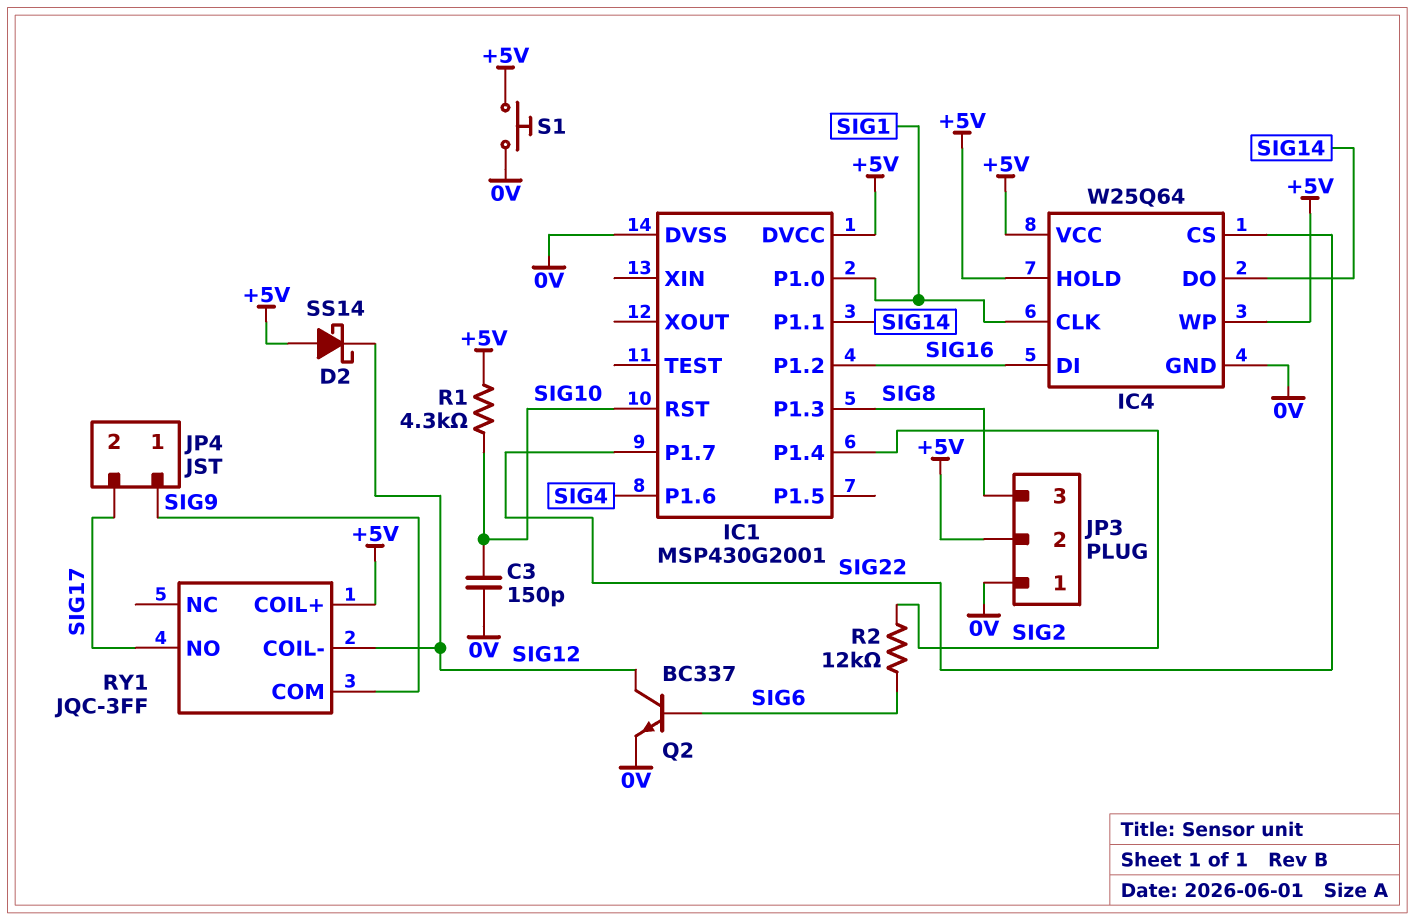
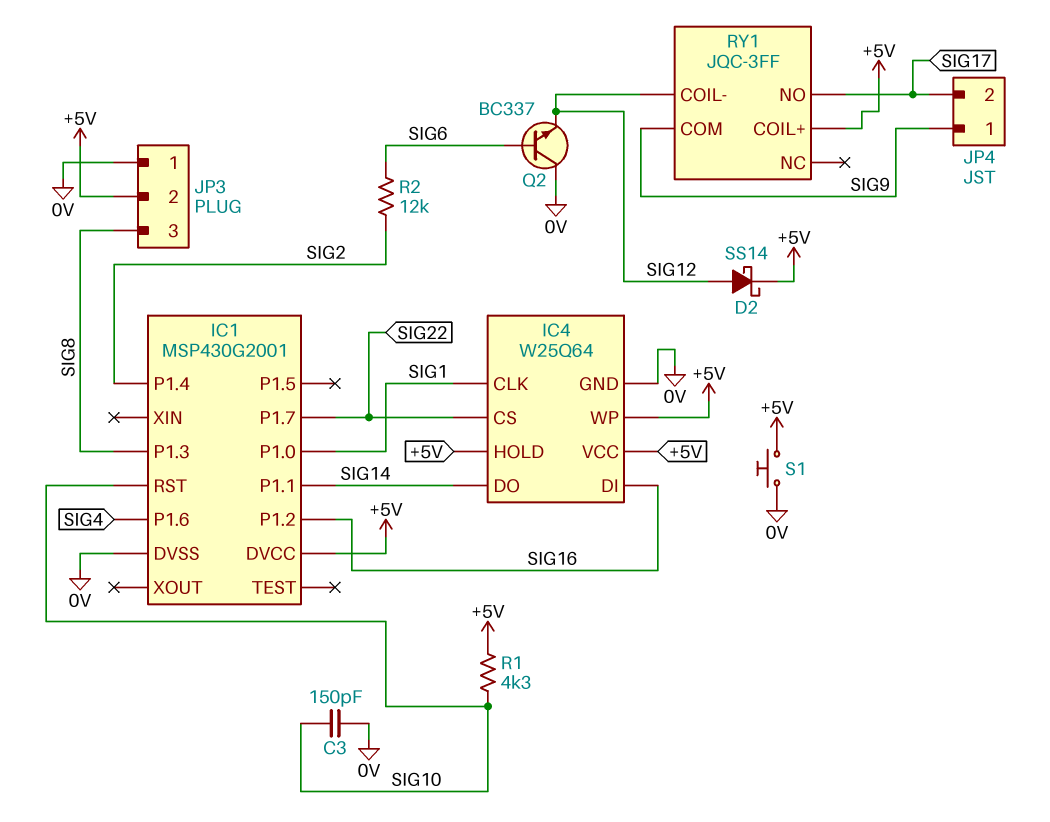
D2: schottky SS14 (A +5V, K SIG12) -> schottky SS14 (A SIG12, K +5V)
Q2: NPN BC337 (B SIG6, C SIG12, E 0V) -> NPN BC337 (B SIG6, C 0V, E SIG12)

